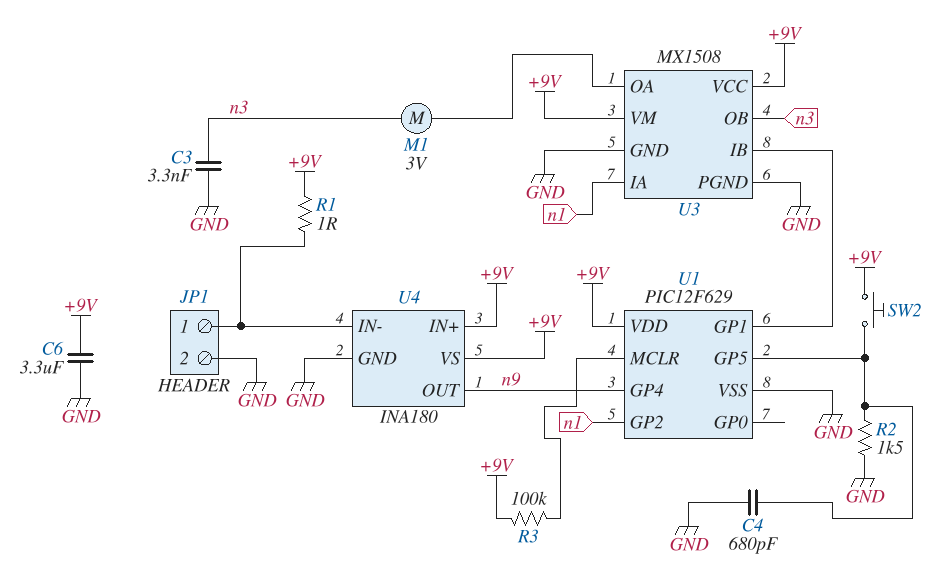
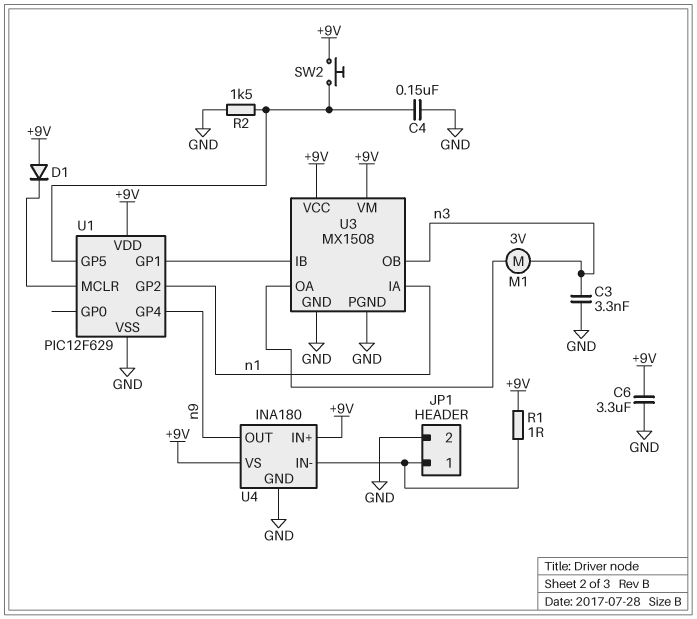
C4: 680pF (GND, U1/GP5) -> 150nF (GND, U1/GP5)
D1: none -> diode (A +9V, K U1/MCLR)
R3: 100k (+9V, U1/MCLR) -> none

